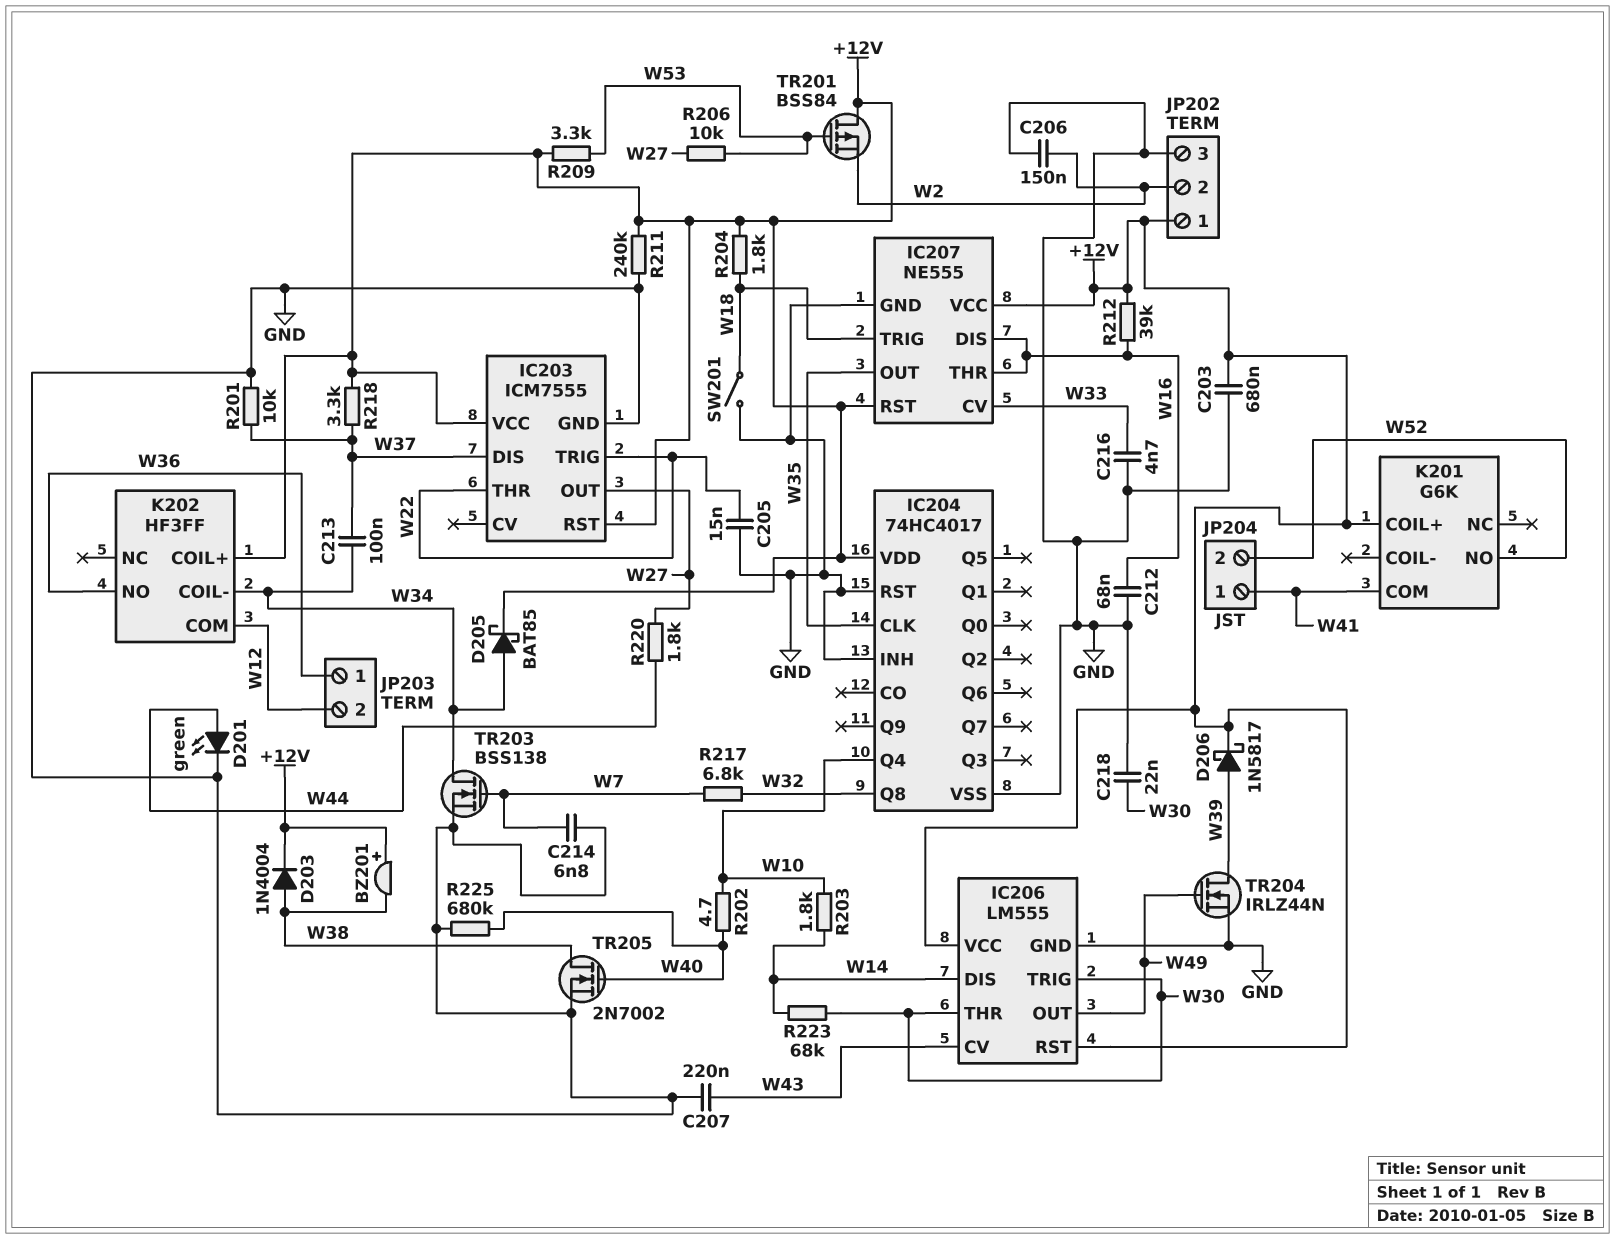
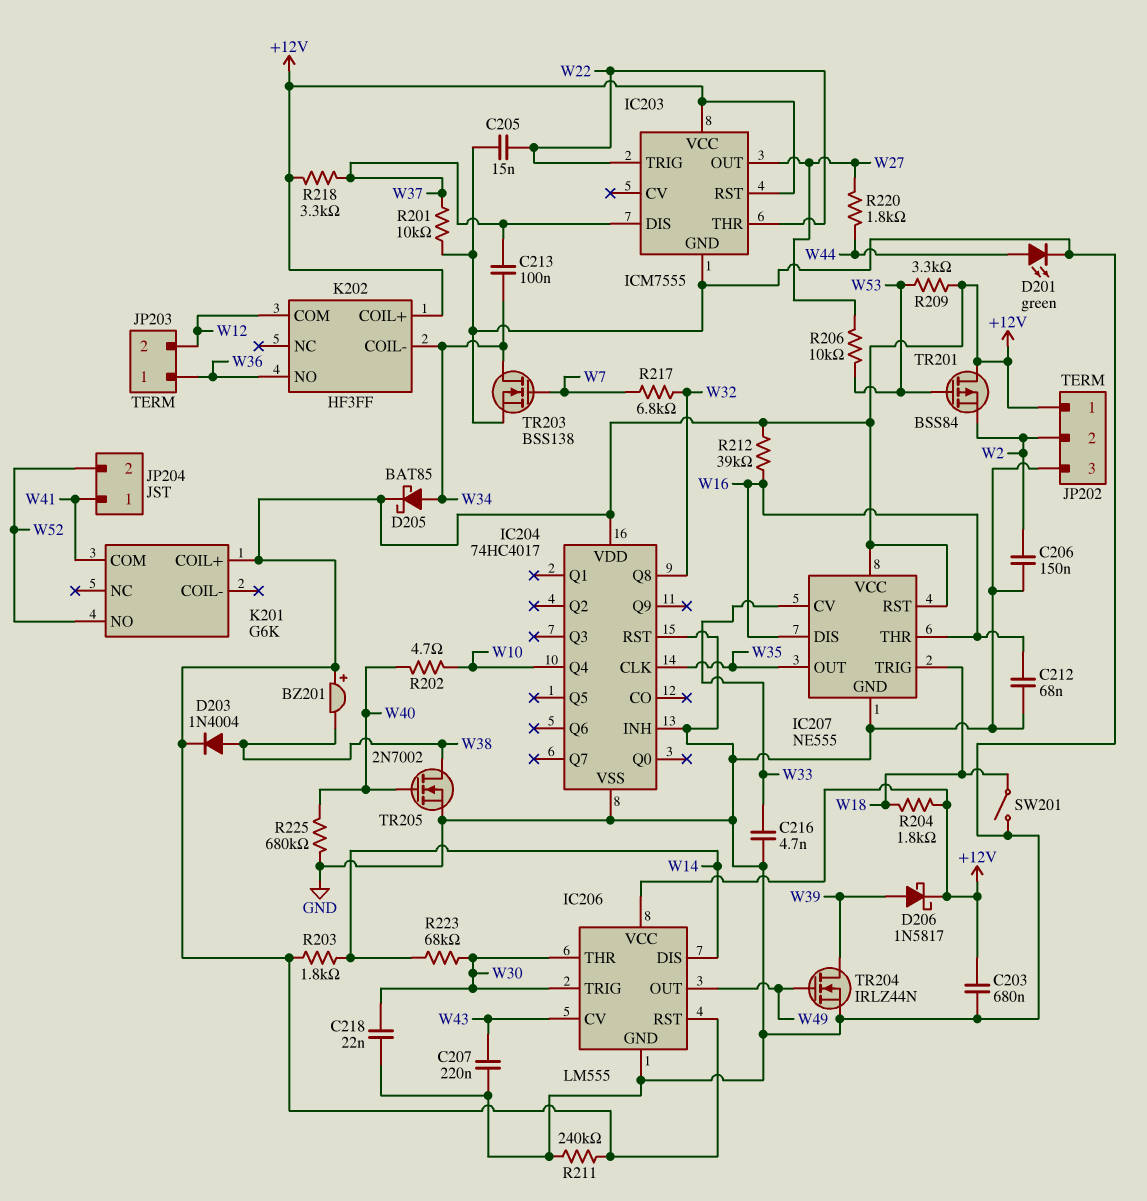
C214: 6.8nF (GND, W7) -> none
R203: 1.8k (W10, W14) -> 1.8k (+12V, W14)

